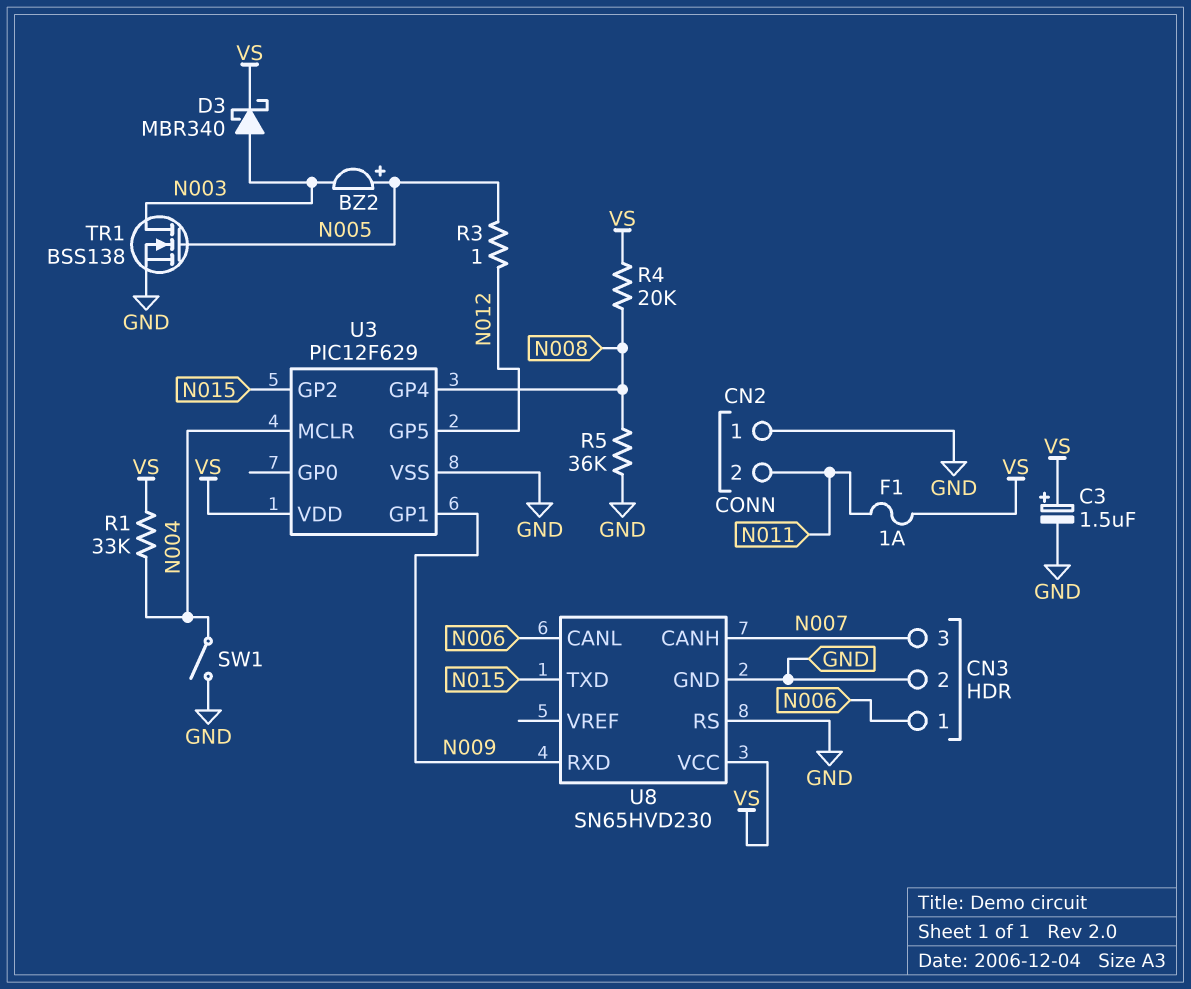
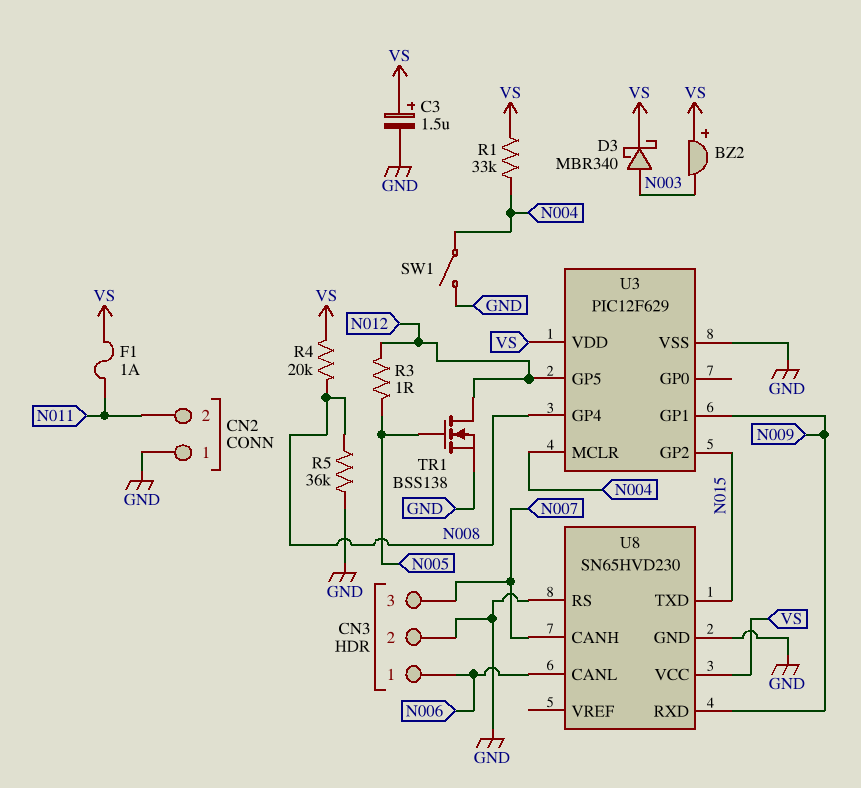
BZ2: buzzer (plus N005, minus N003) -> buzzer (plus VS, minus N003)
TR1: NMOS BSS138 (G N005, D N003, S GND) -> NMOS BSS138 (G N005, D N012, S GND)

